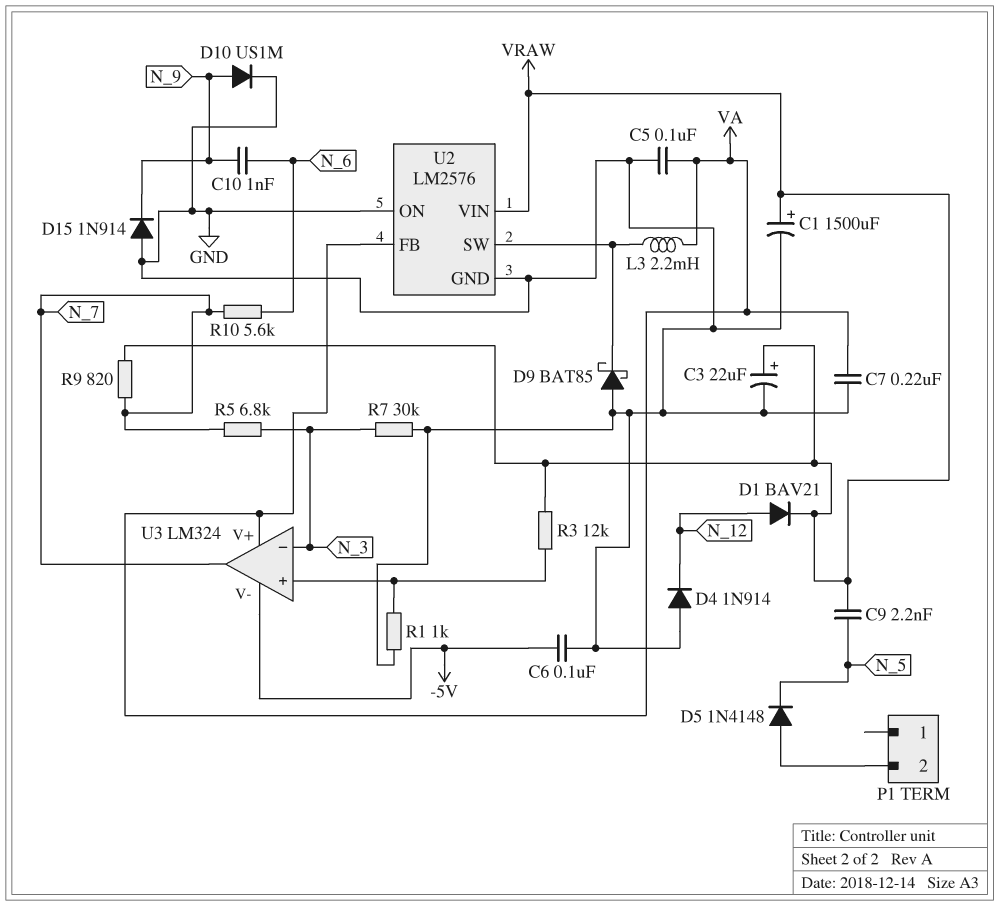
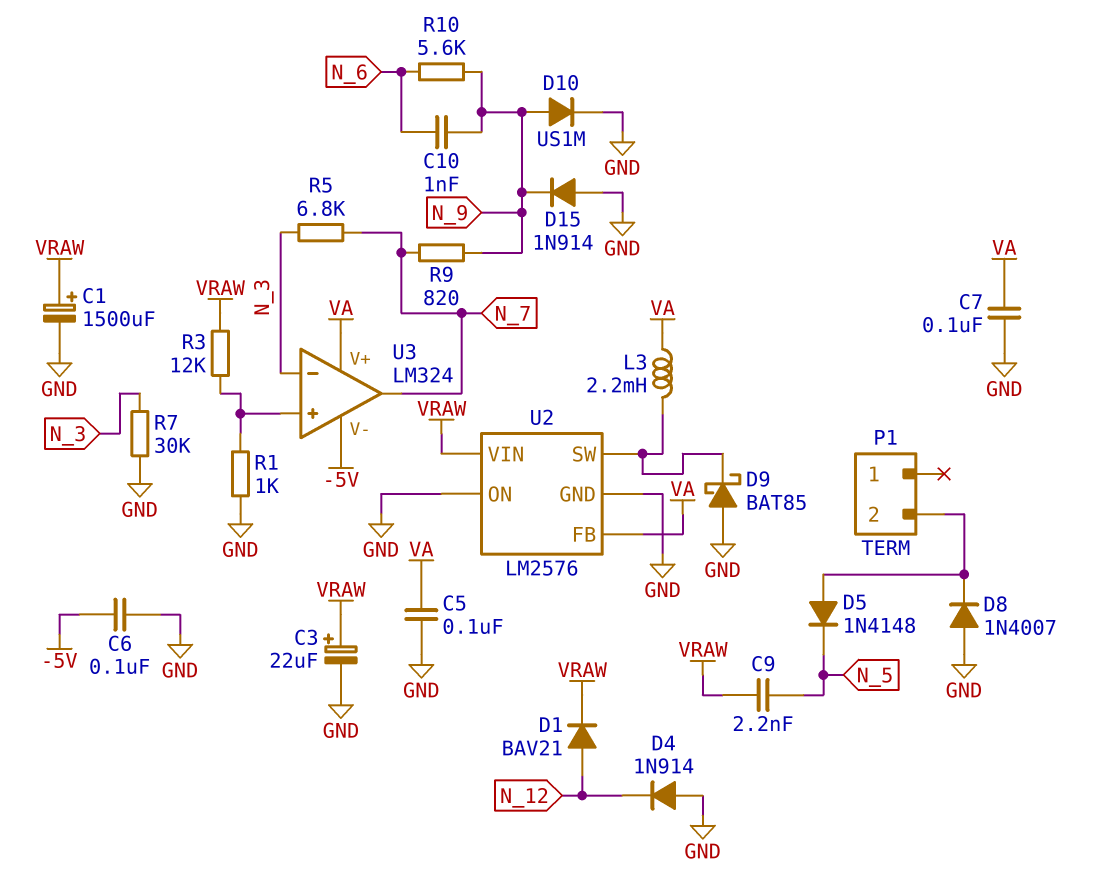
C7: 220nF (GND, VA) -> 100nF (GND, VA)
D8: none -> diode 1N4007 (A GND, K P1/2)
R9: 820 (N_7, VRAW) -> 820 (N_7, N_9)
R10: 5.6k (N_6, N_7) -> 5.6k (N_6, N_9)

